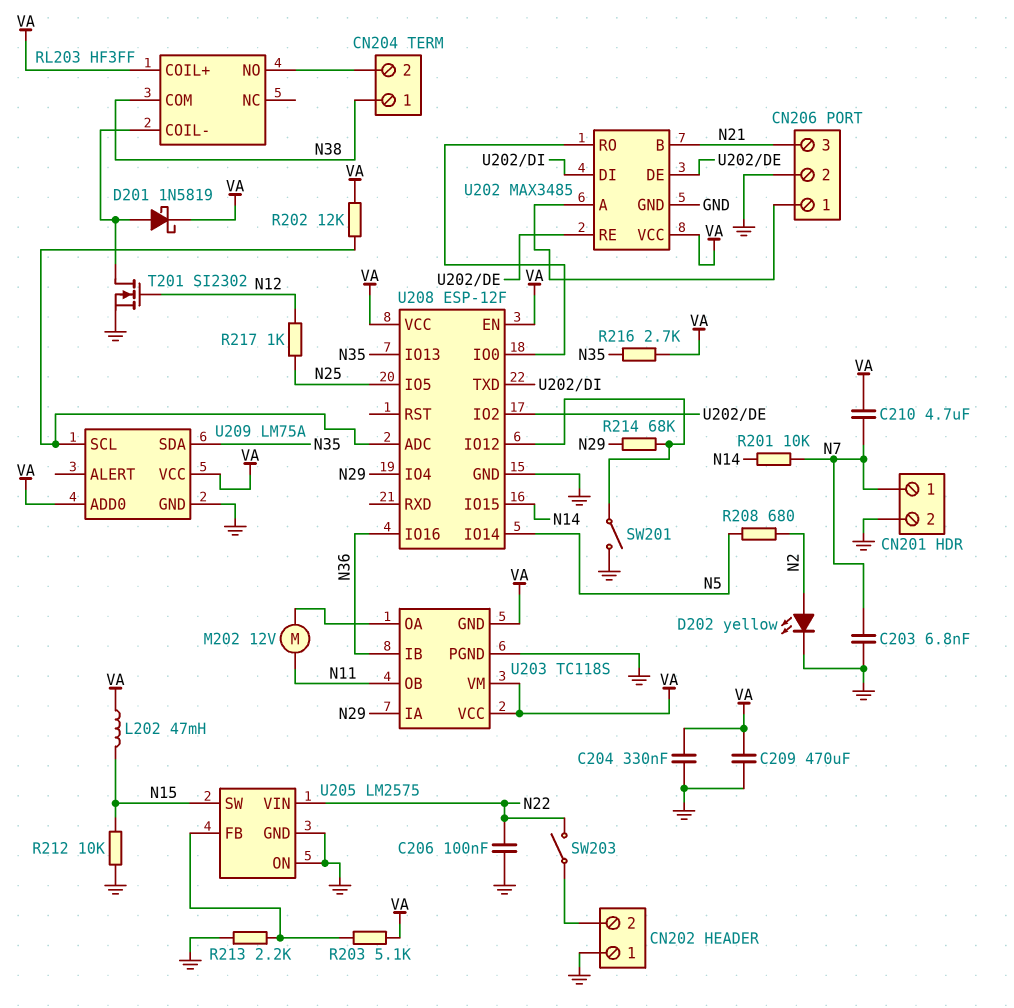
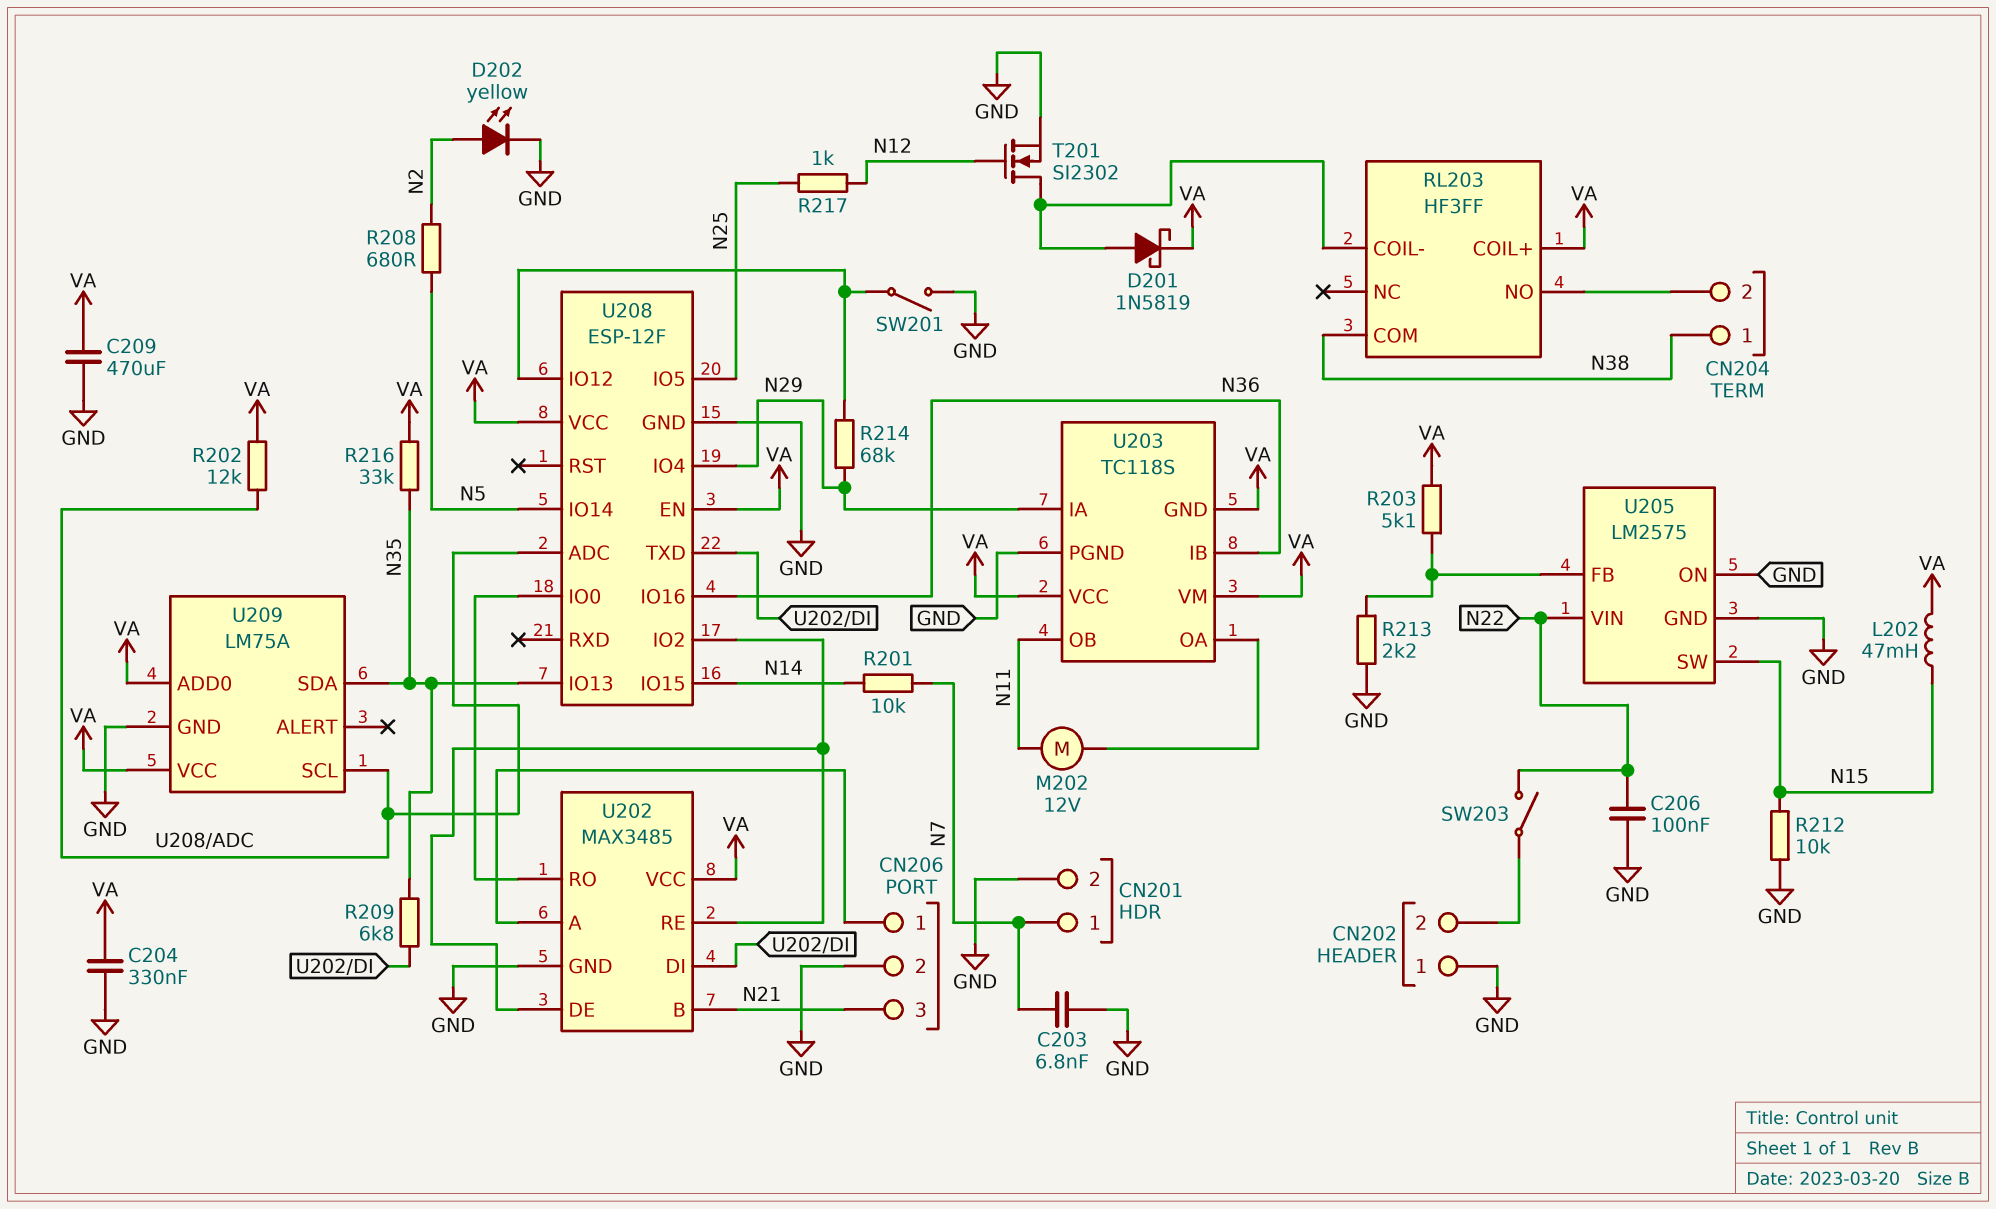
C210: 4.7uF (N7, VA) -> none
R209: none -> 6.8k (N35, U202/DI)
R216: 2.7k (N35, VA) -> 33k (N35, VA)

